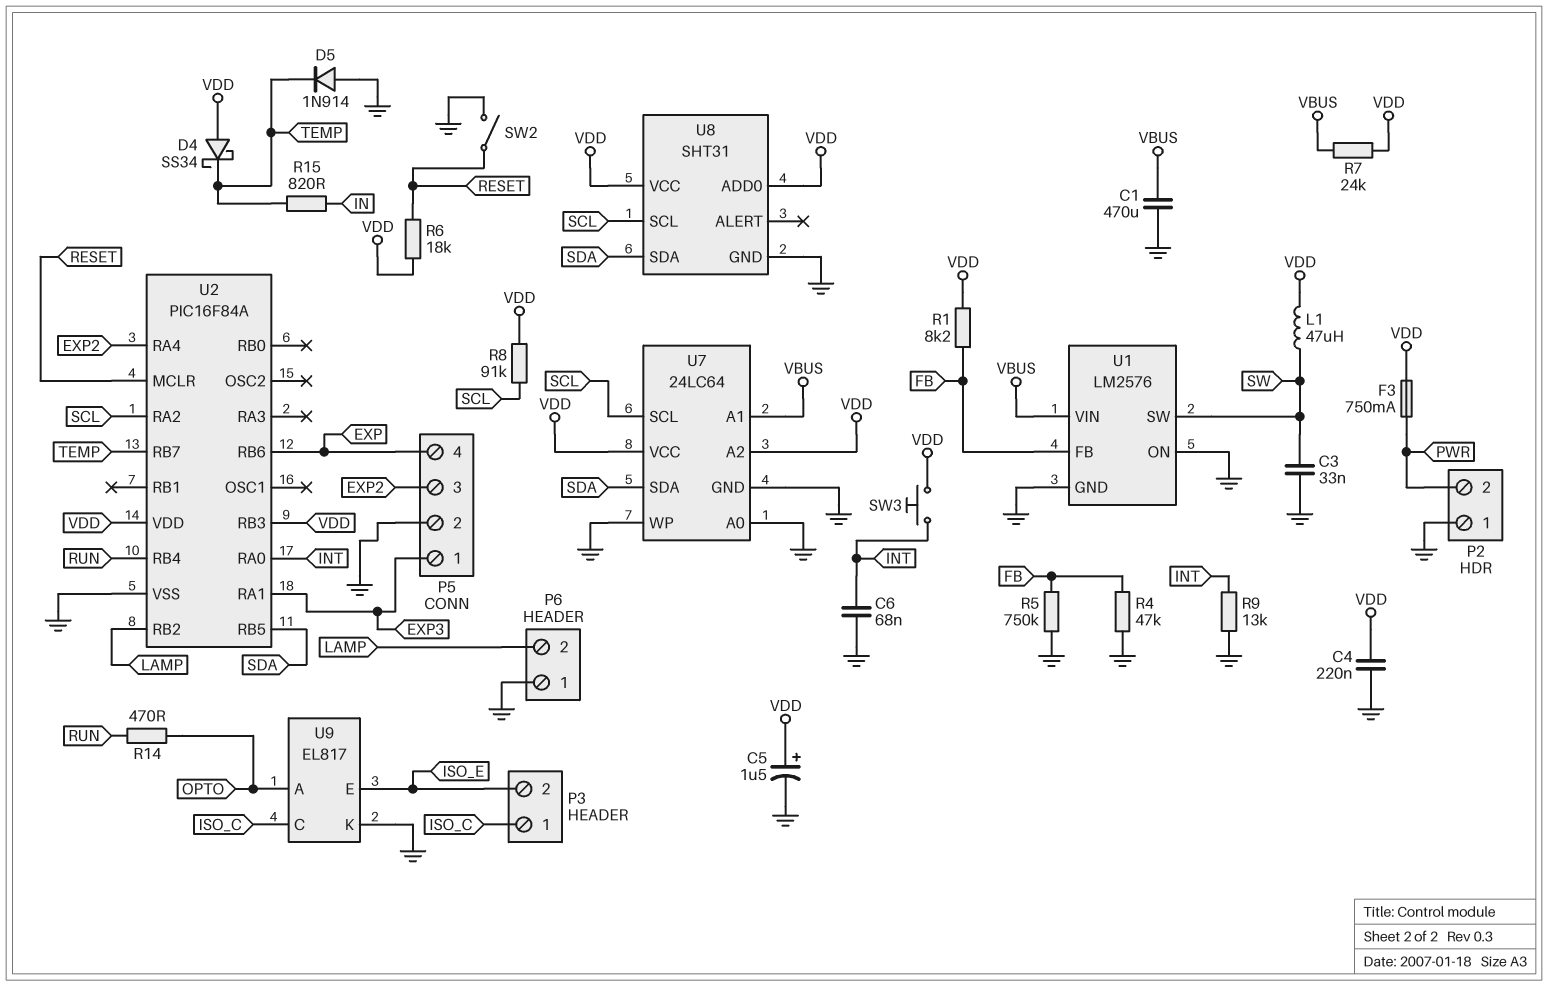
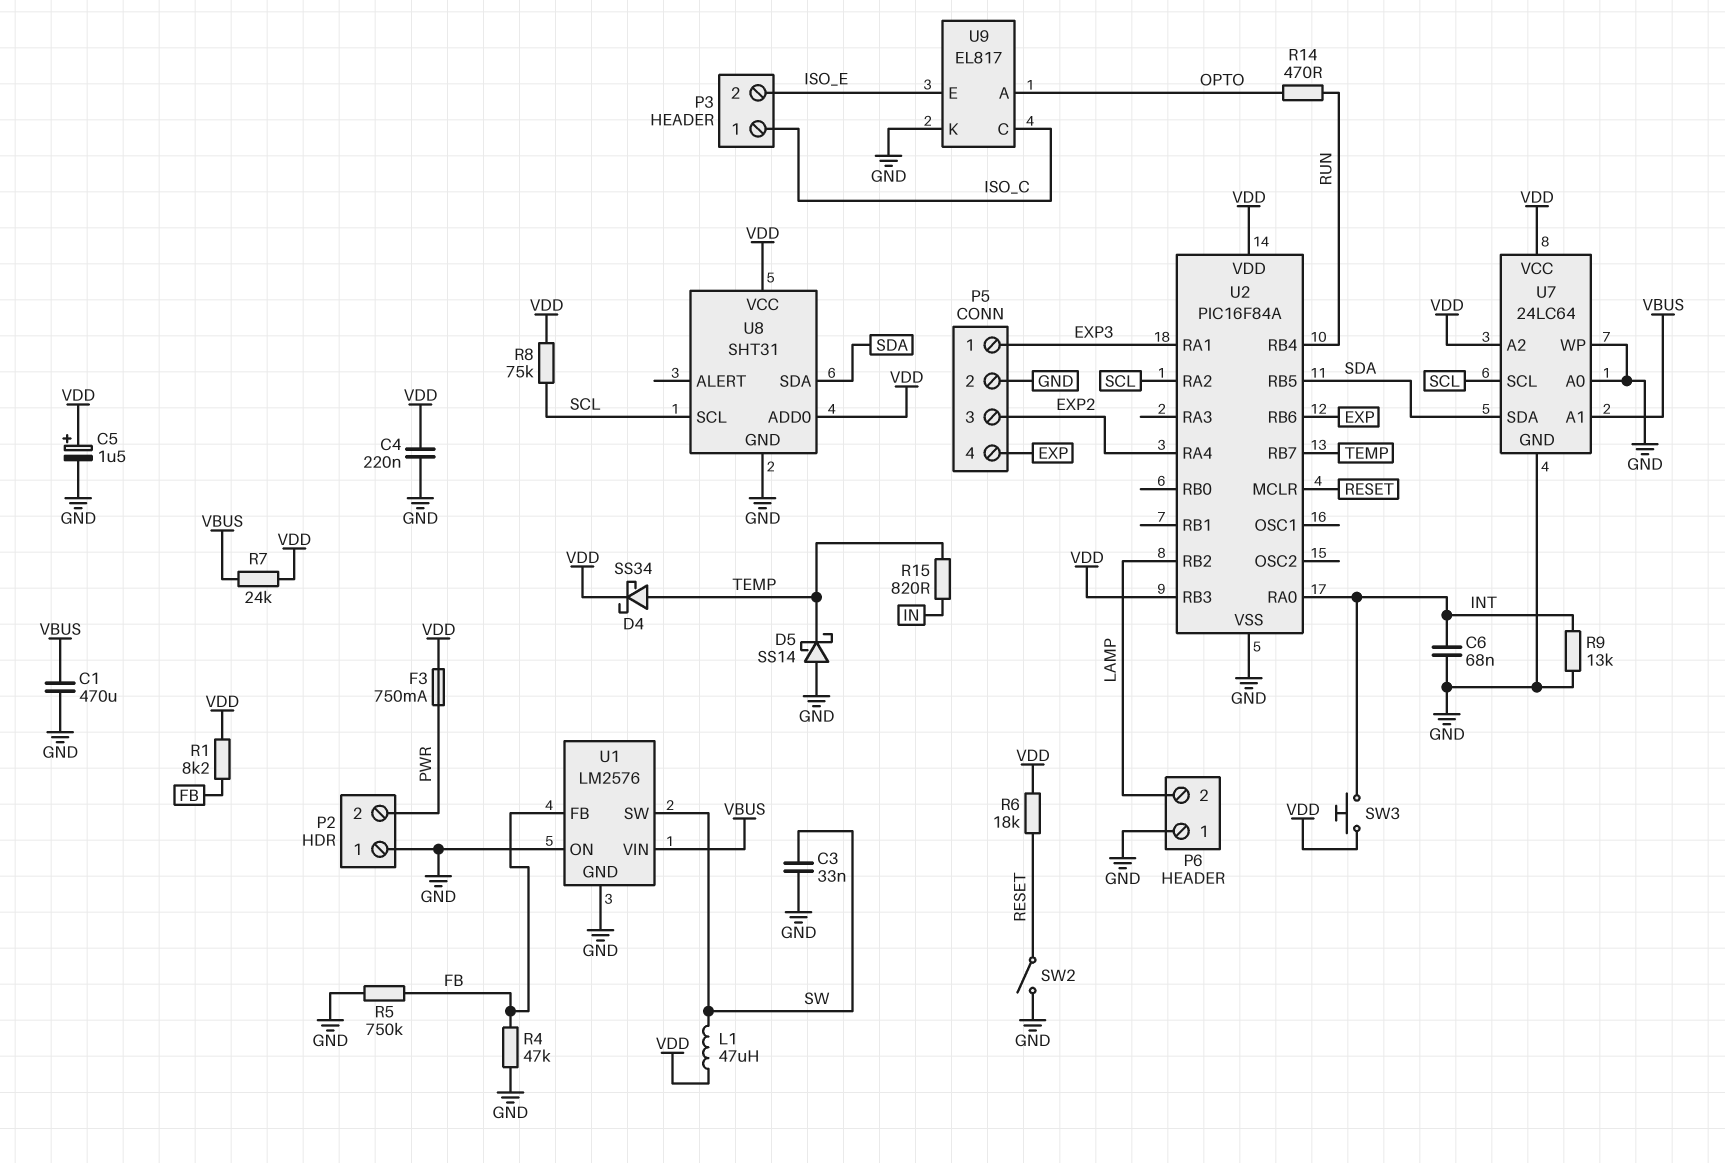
D4: schottky SS34 (A VDD, K TEMP) -> schottky SS34 (A TEMP, K VDD)
D5: diode 1N914 (A GND, K TEMP) -> schottky SS14 (A GND, K TEMP)
R8: 91k (SCL, VDD) -> 75k (SCL, VDD)

